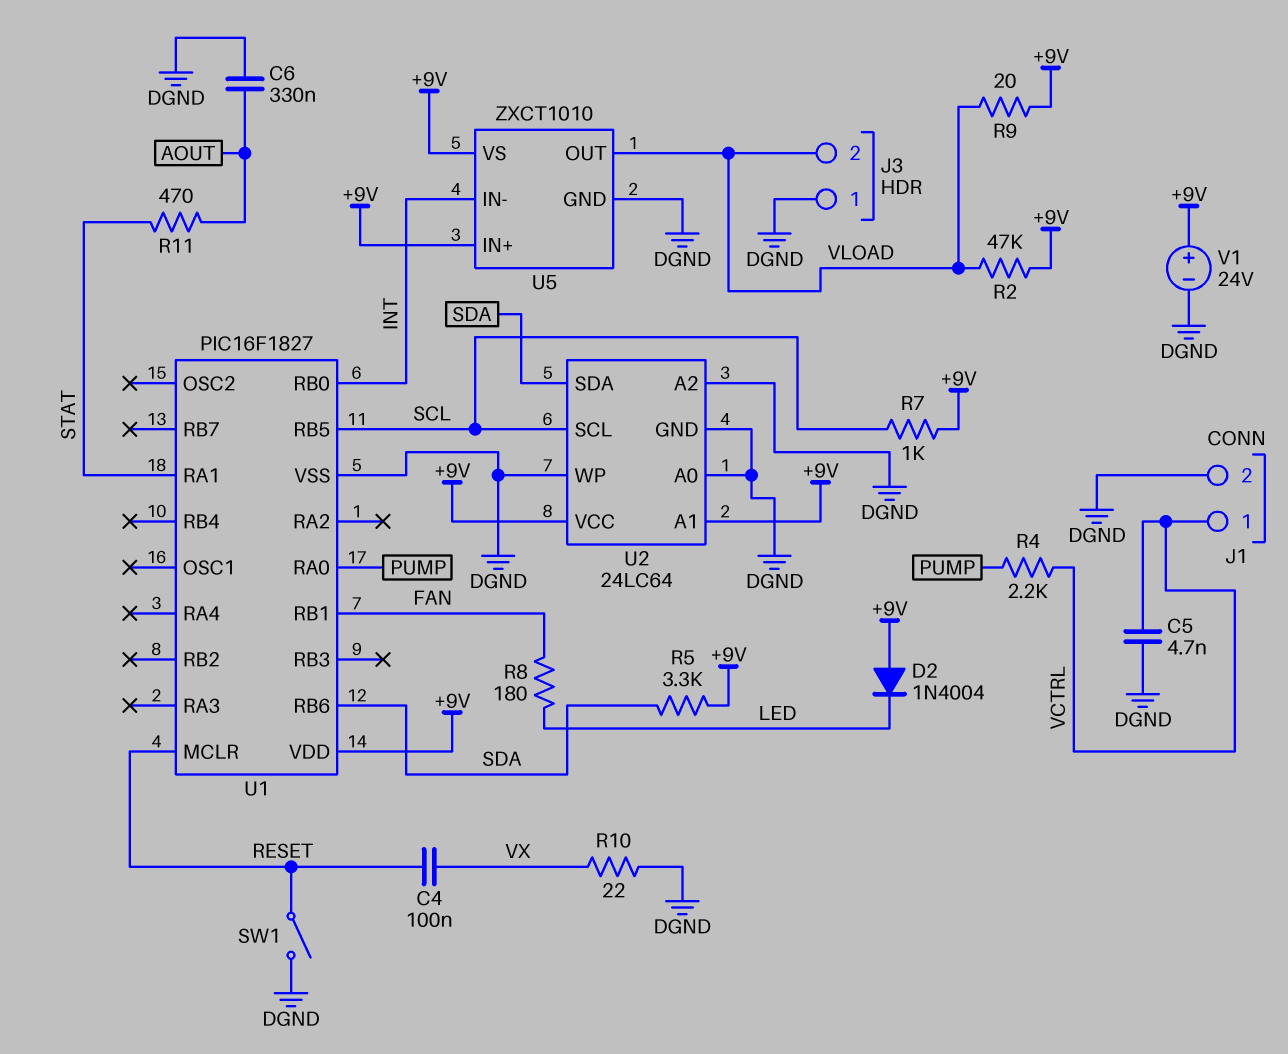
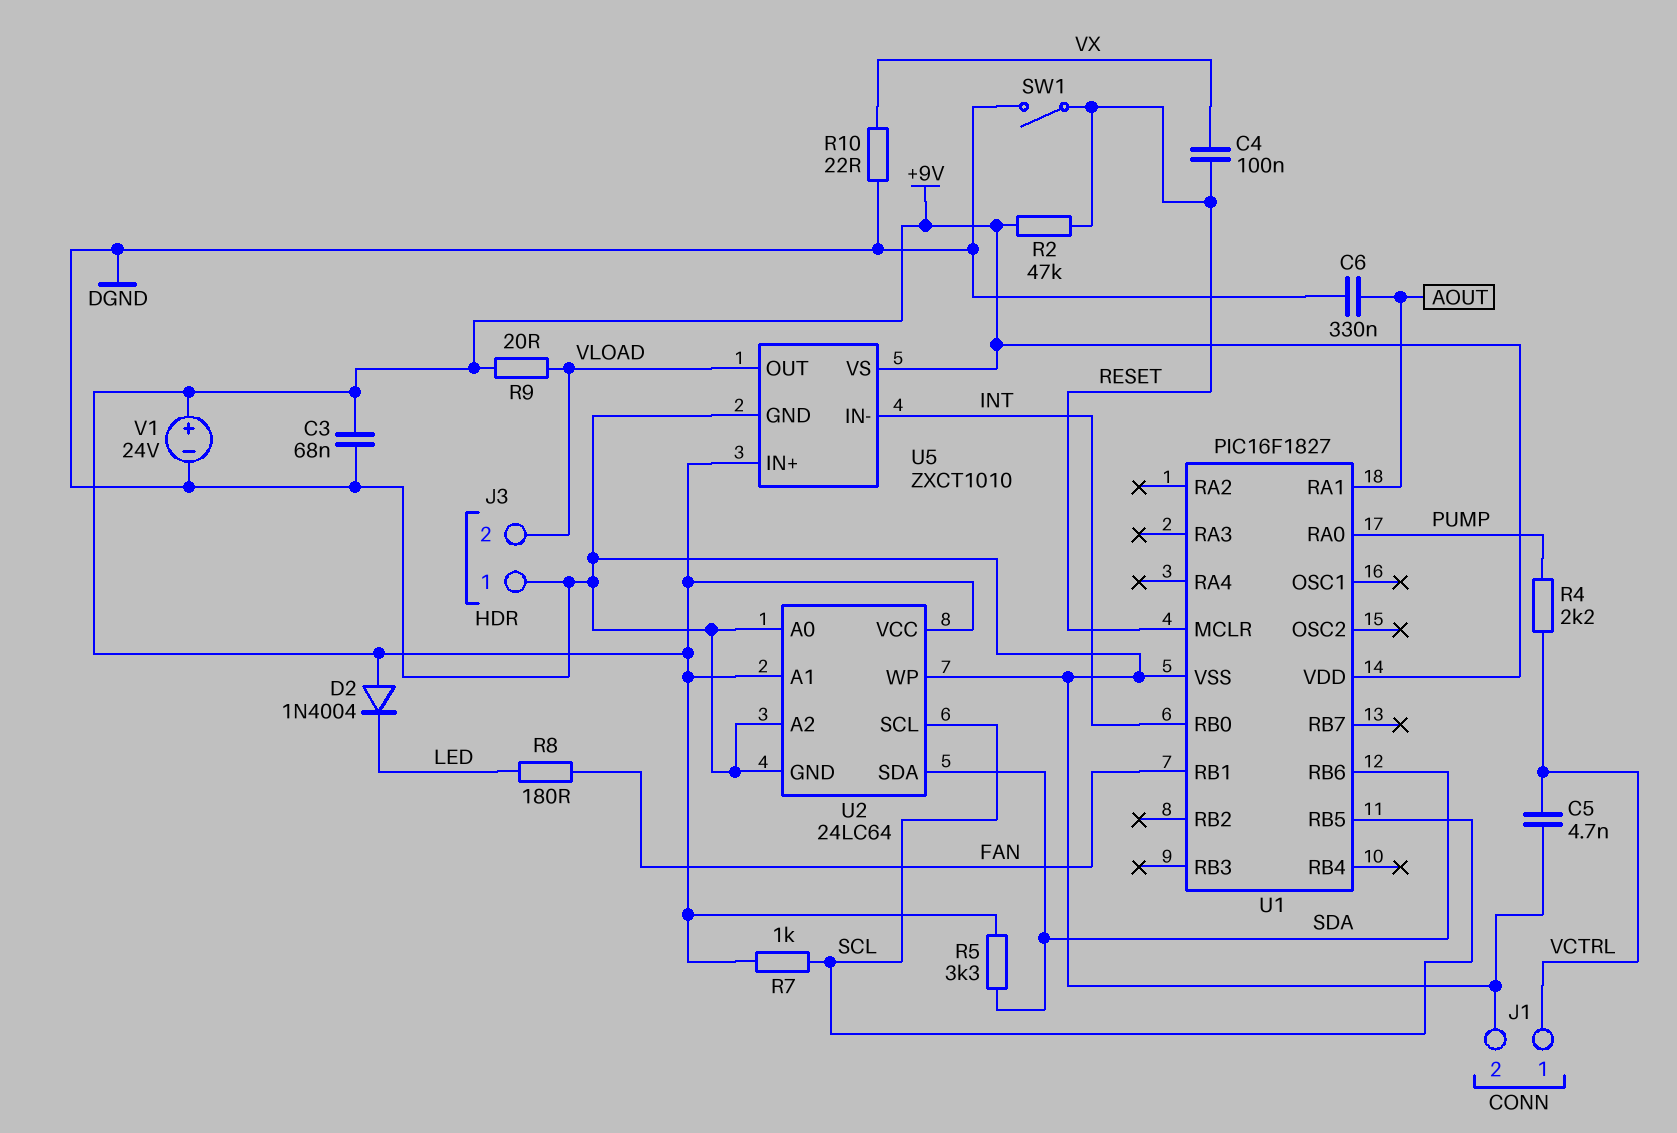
C3: none -> 68nF (+9V, DGND)
R2: 47k (+9V, VLOAD) -> 47k (+9V, RESET)
R11: 470 (AOUT, STAT) -> none
U1 pin RA1: STAT -> AOUT

